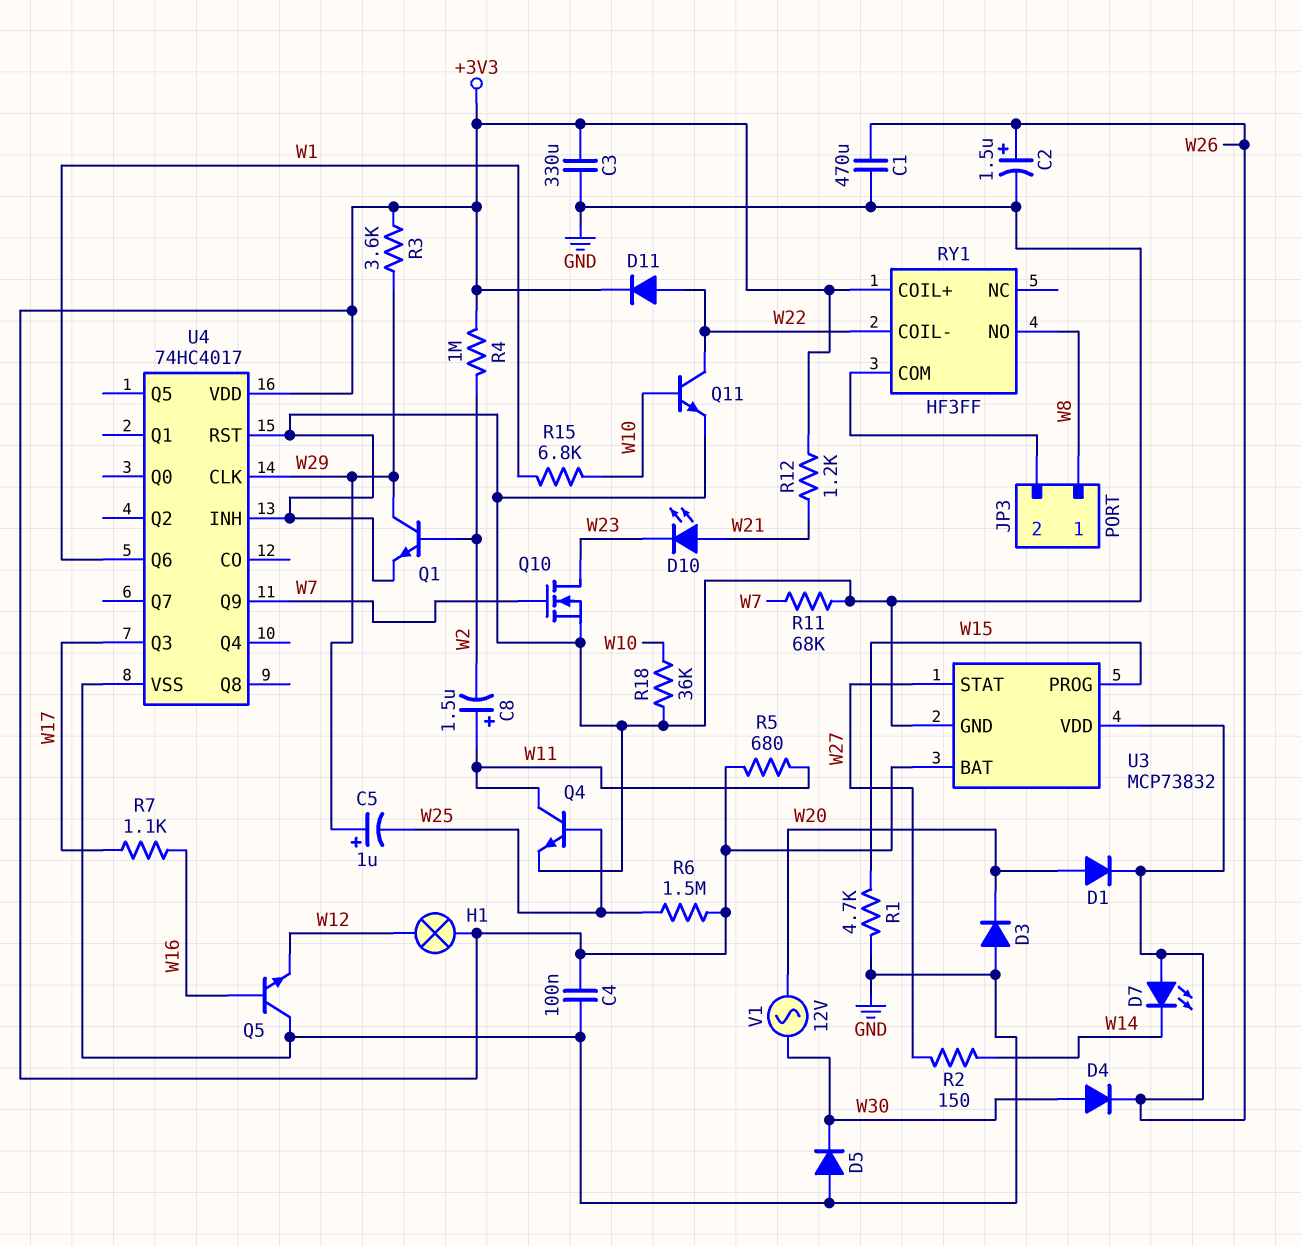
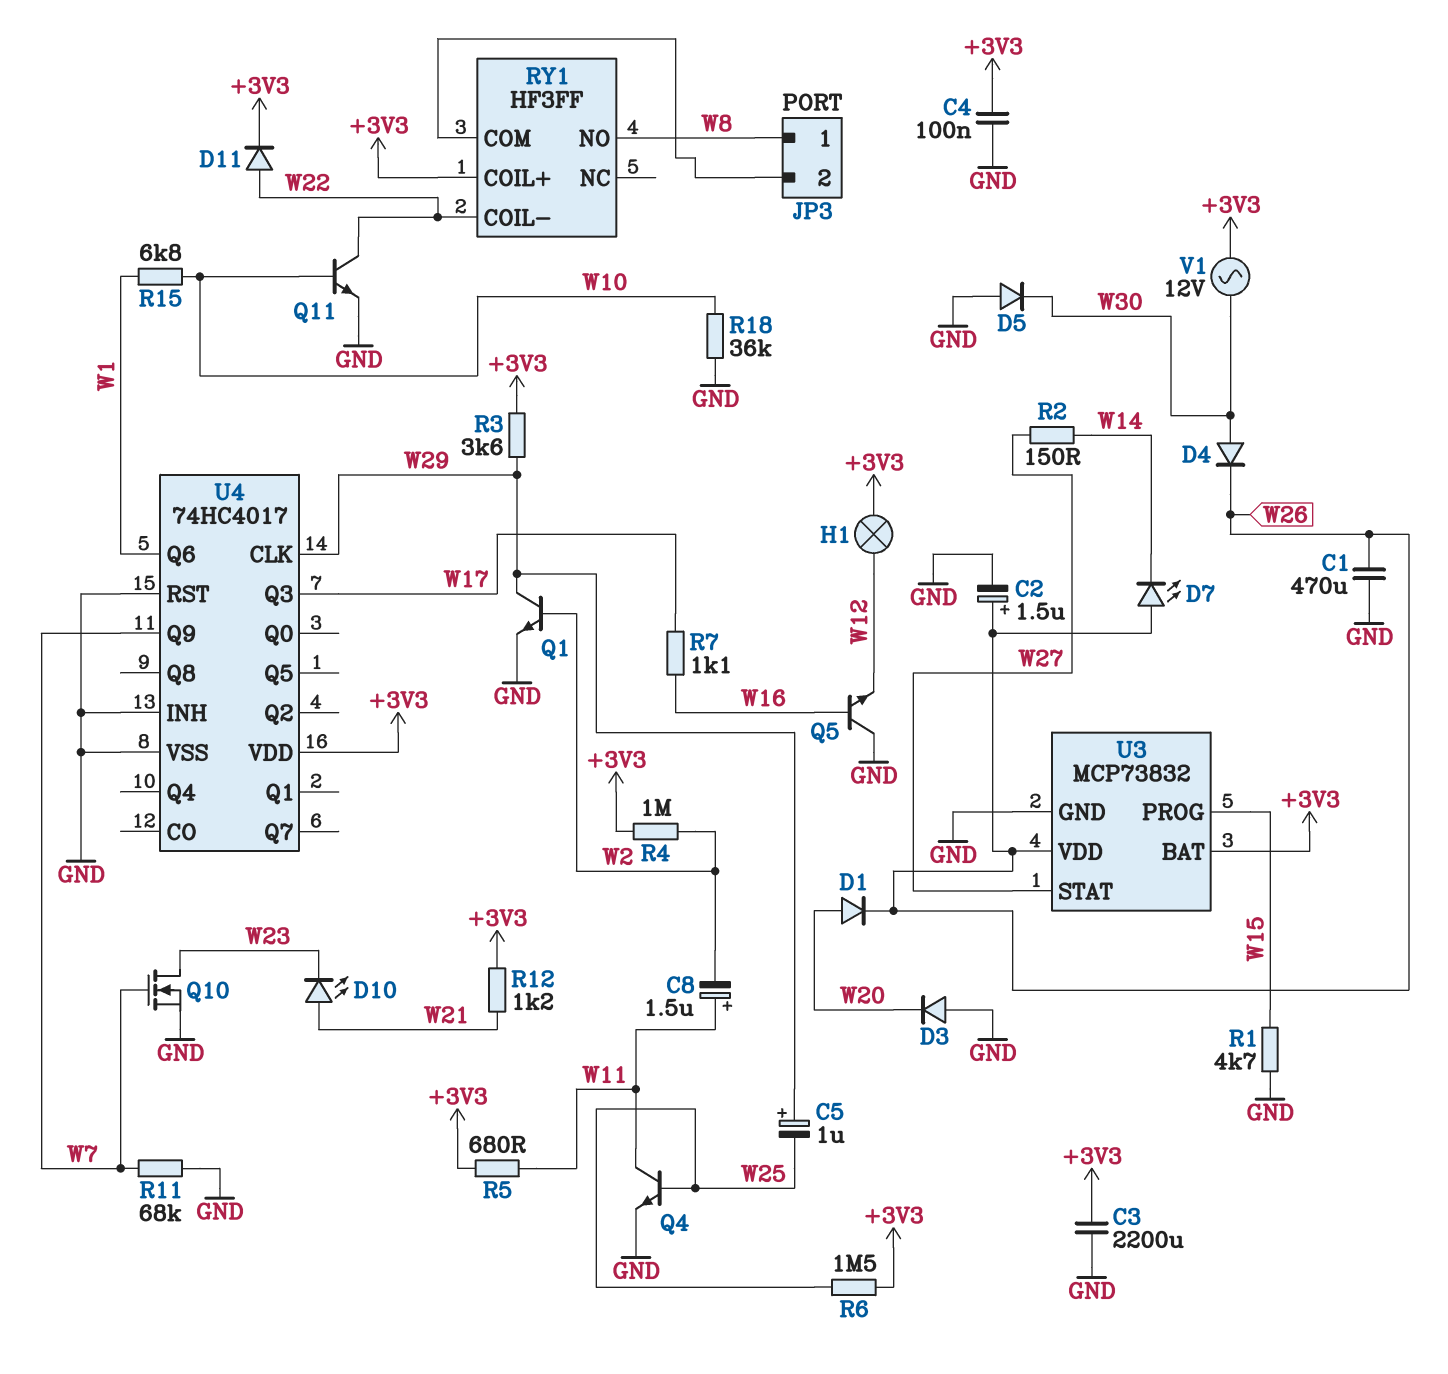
C3: 330uF (+3V3, GND) -> 2200uF (+3V3, GND)
V1: AC 12V (W20, W30) -> AC 12V (+3V3, W30)

